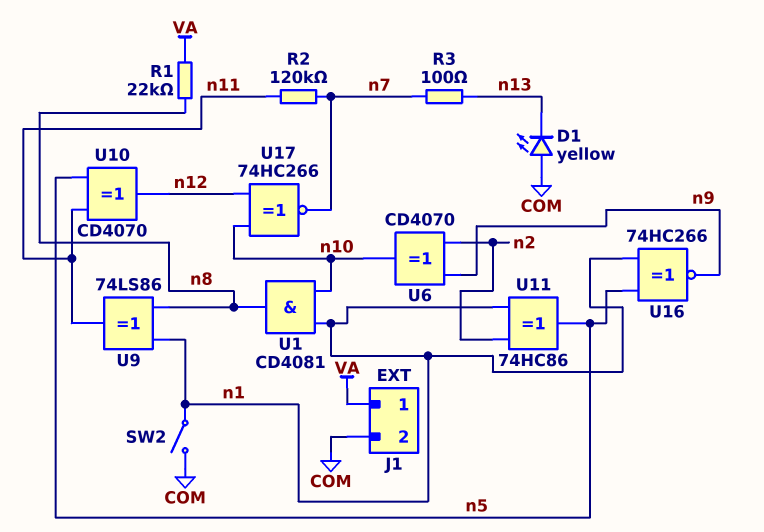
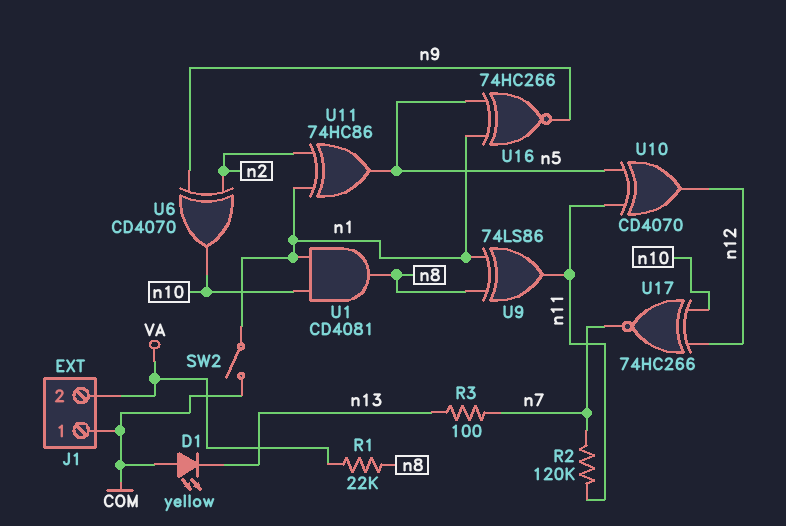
J1 pin 1: VA -> COM
J1 pin 2: COM -> VA

